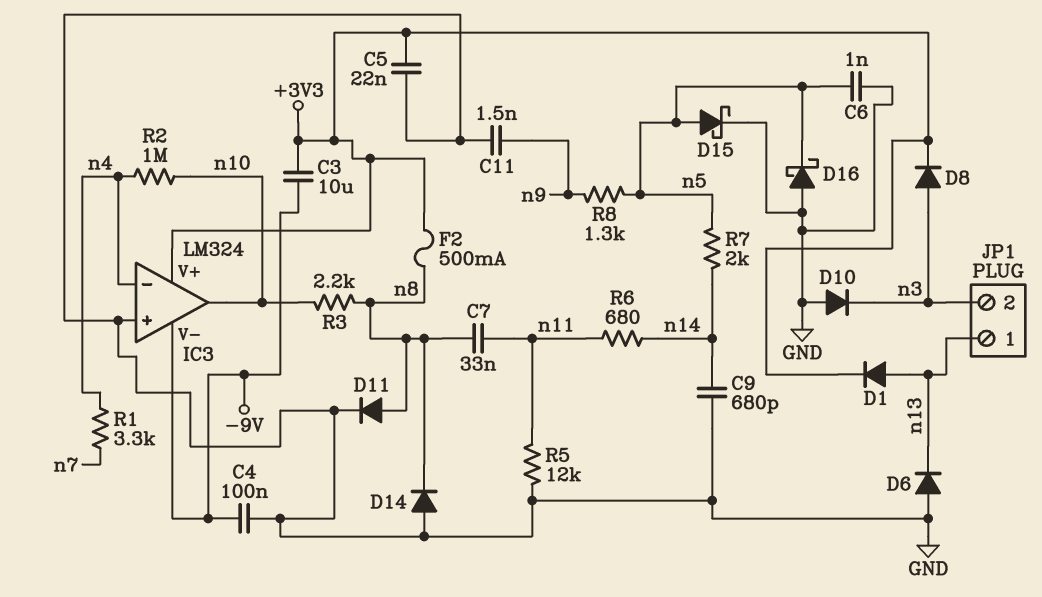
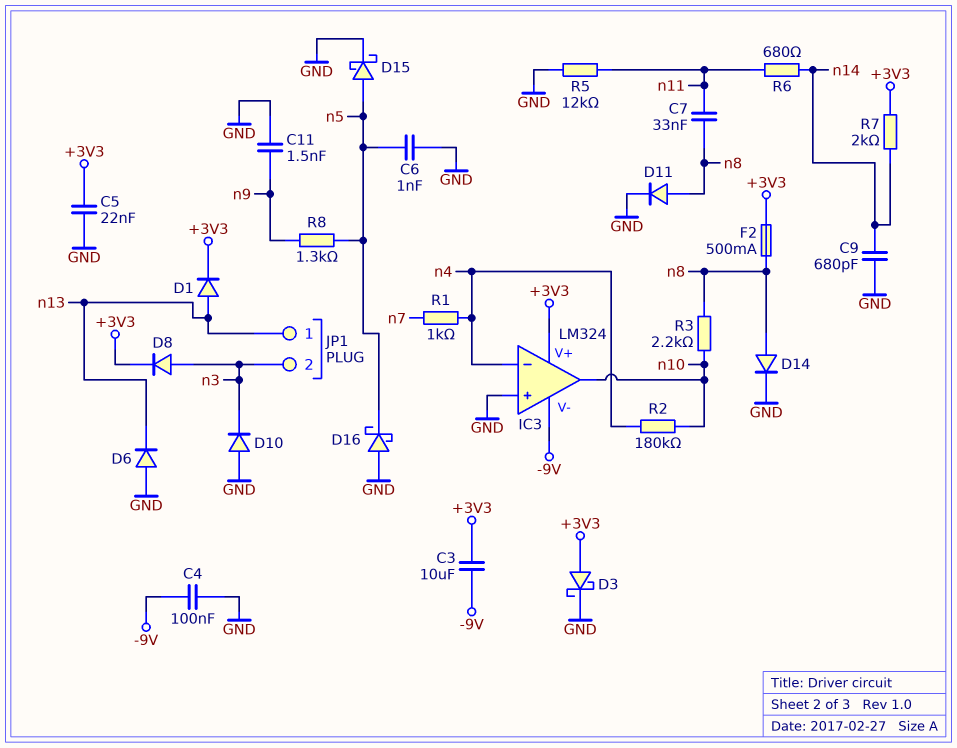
D3: none -> schottky (A +3V3, K GND)
D14: diode (A GND, K n8) -> diode (A n8, K GND)
R1: 3.3k (n4, n7) -> 1k (n4, n7)
R2: 1M (n4, n10) -> 180k (n4, n10)
R7: 2k (n5, n14) -> 2k (+3V3, n14)

